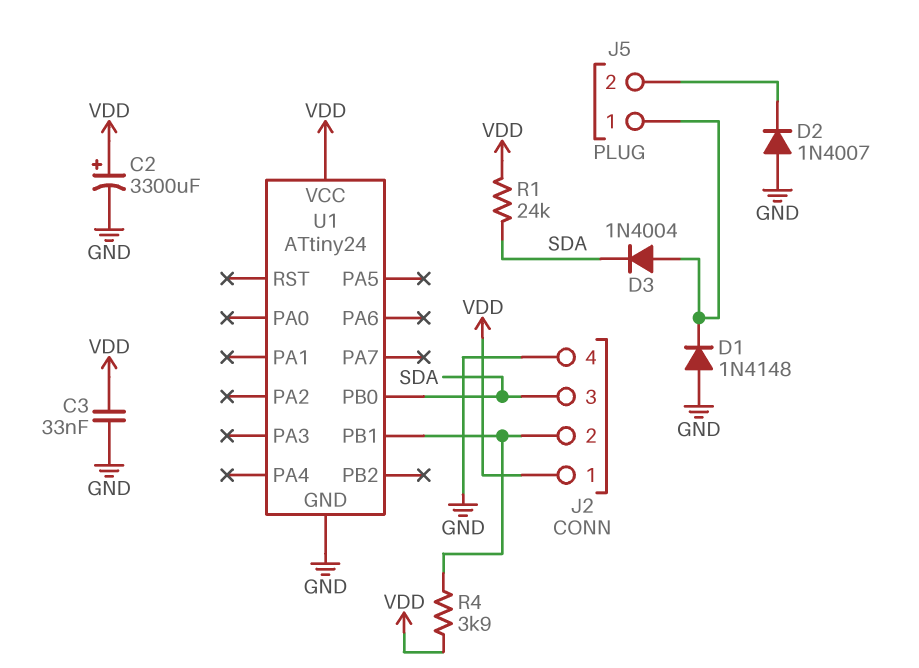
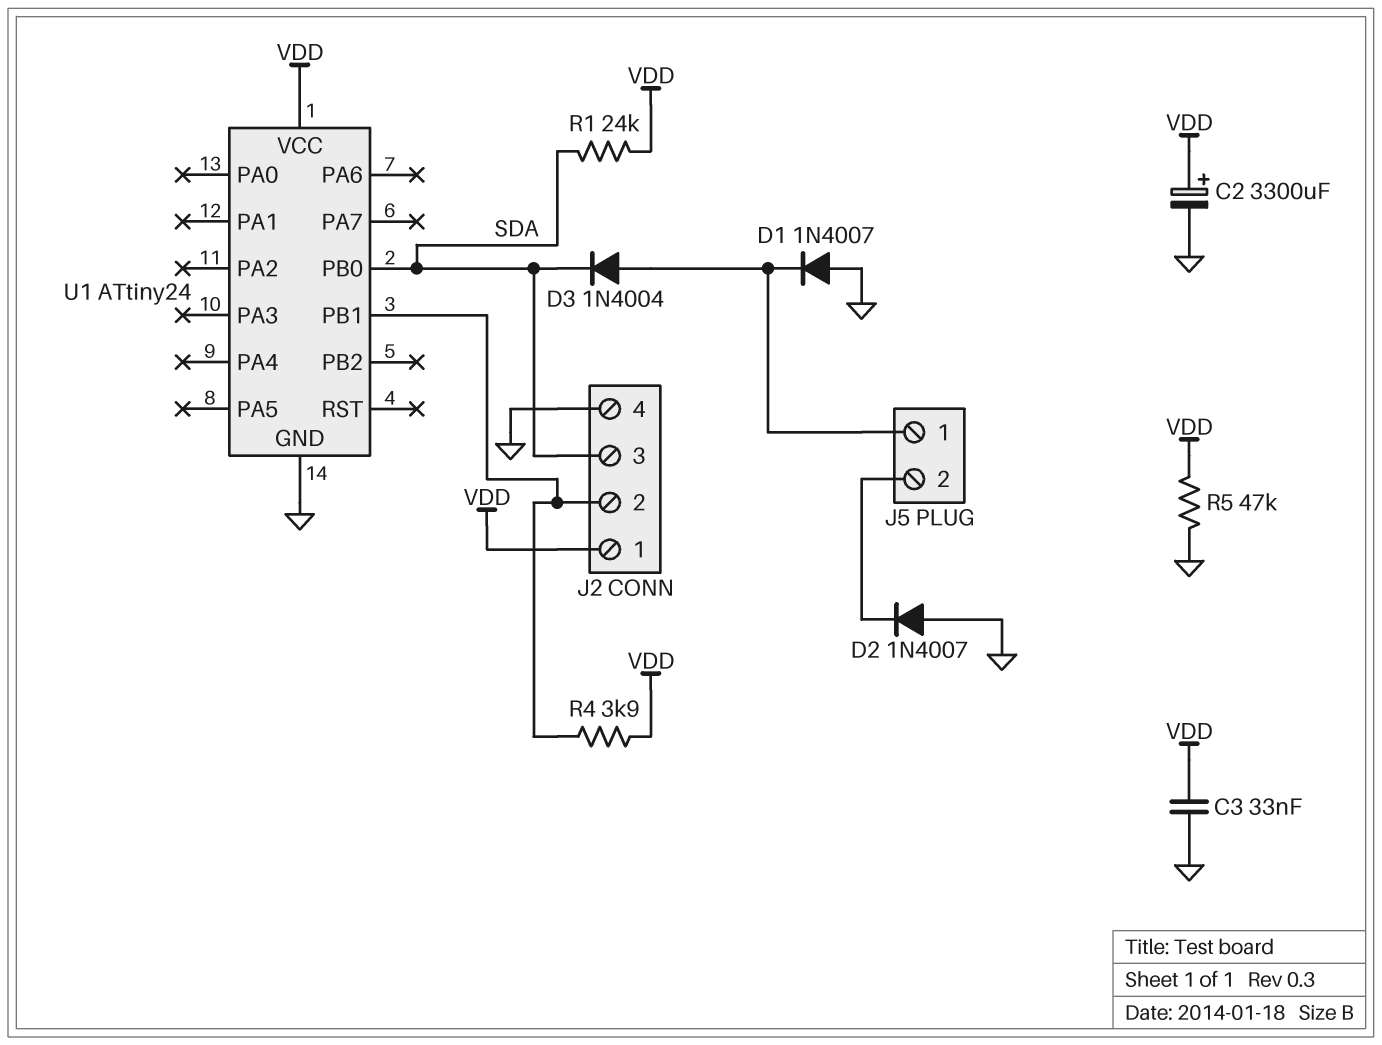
D1: diode 1N4148 (A GND, K J5/1) -> diode 1N4007 (A GND, K J5/1)
R5: none -> 47k (GND, VDD)

